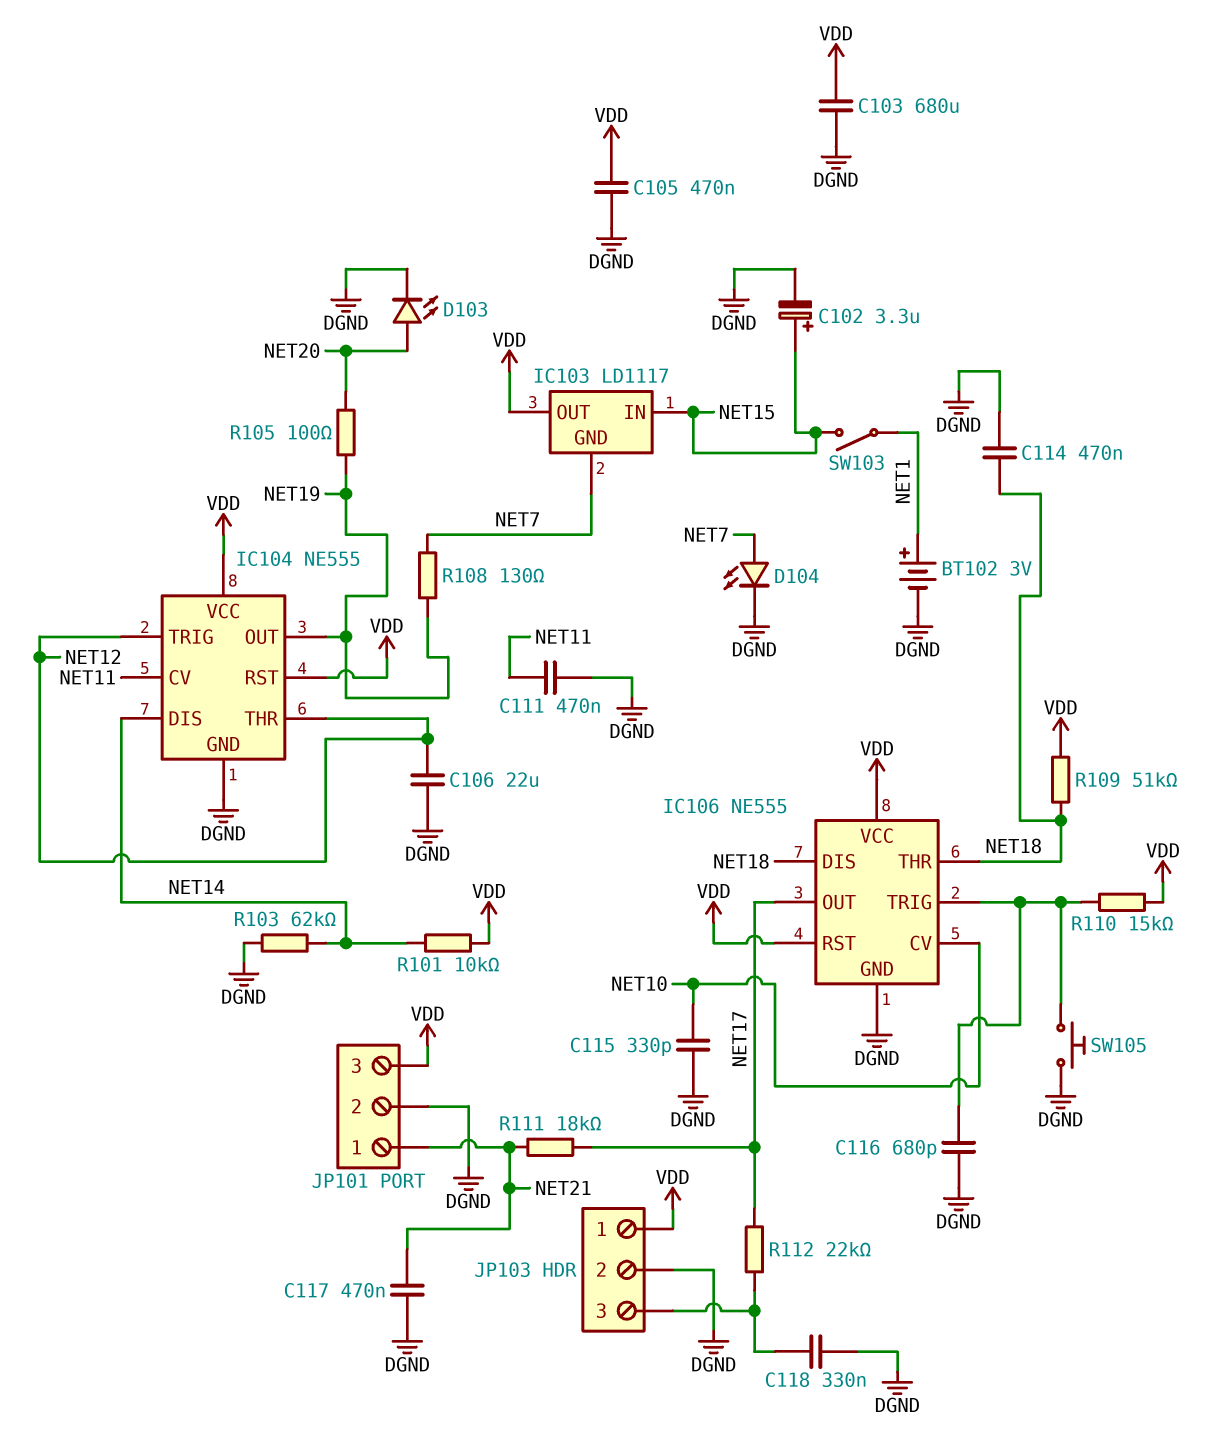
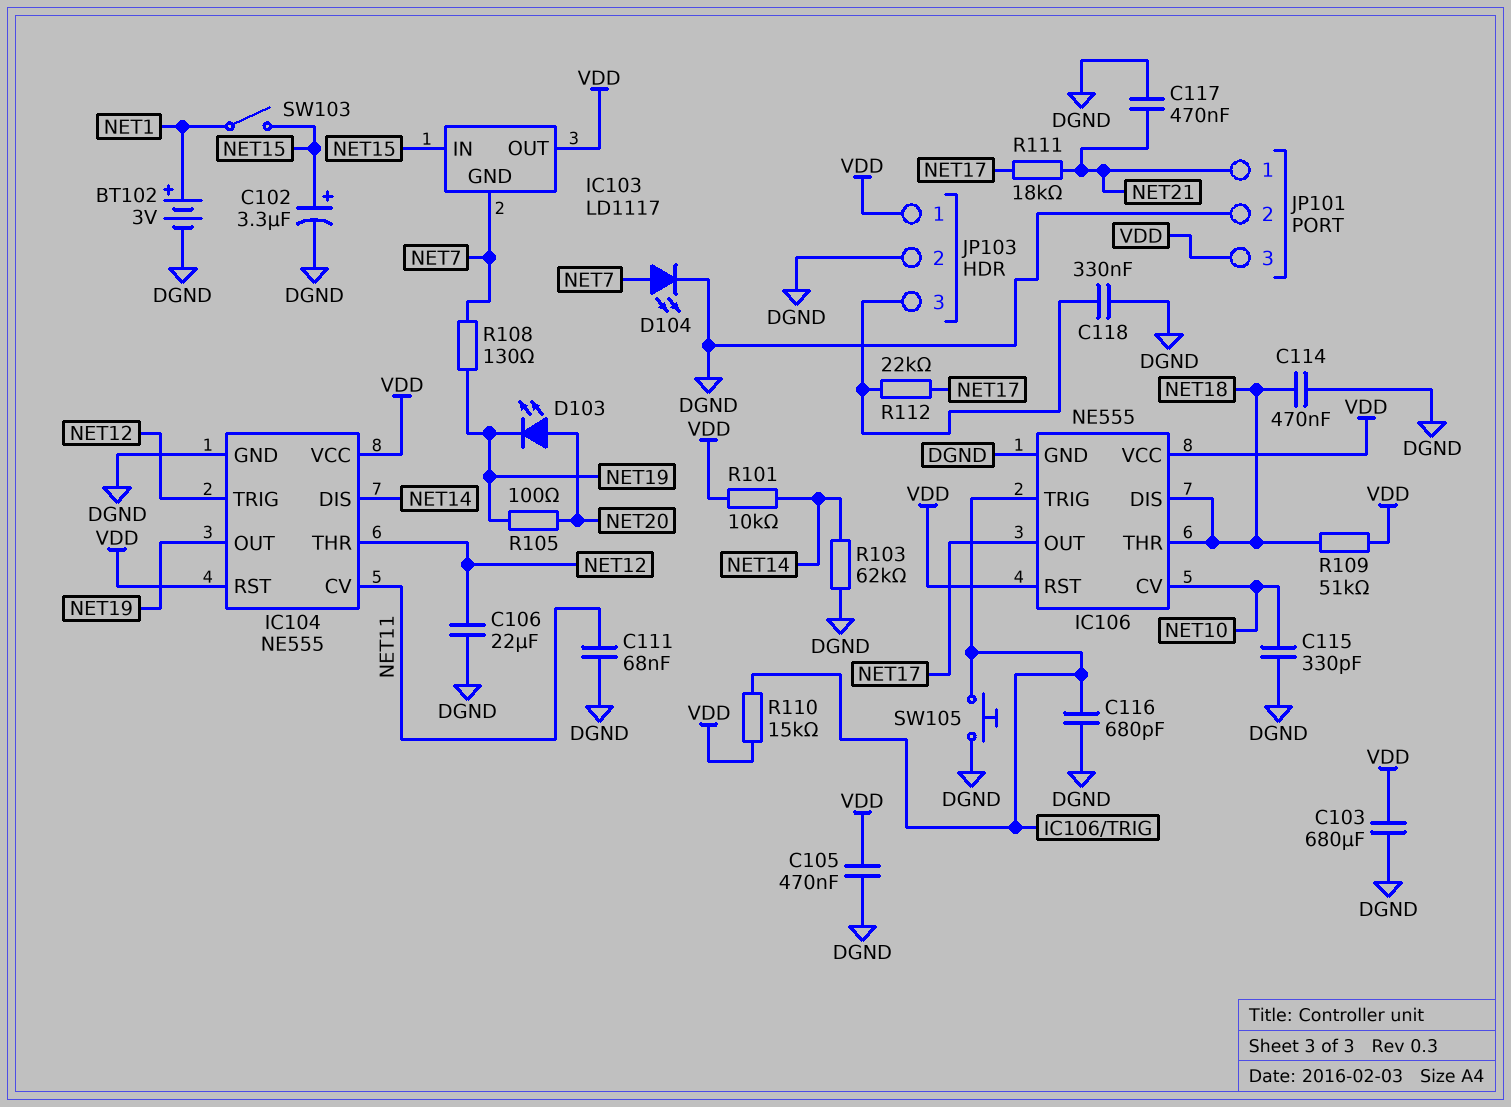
C111: 470nF (DGND, NET11) -> 68nF (DGND, NET11)
D103: LED (A NET20, K DGND) -> LED (A NET20, K NET19)

